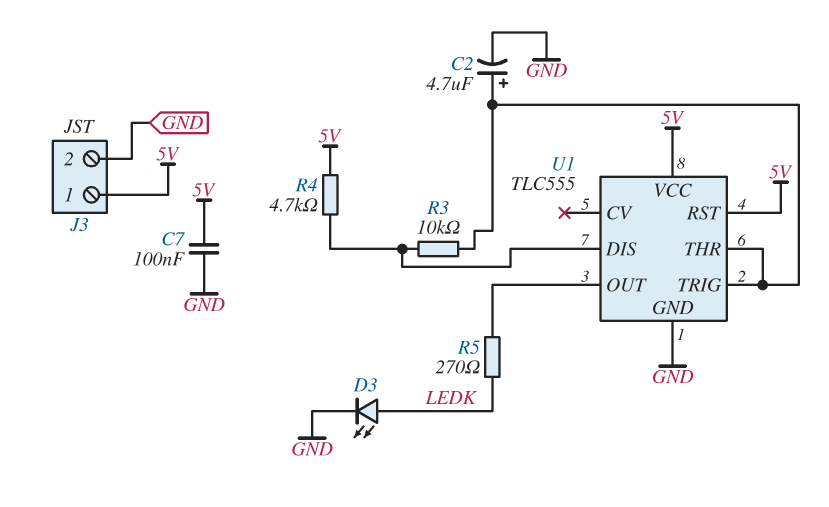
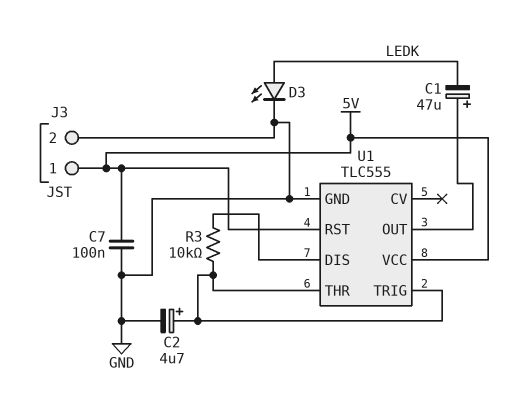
C1: none -> 47uF (plus U1/OUT, minus LEDK)
R4: 4.7k (5V, U1/DIS) -> none
R5: 270 (LEDK, U1/OUT) -> none

